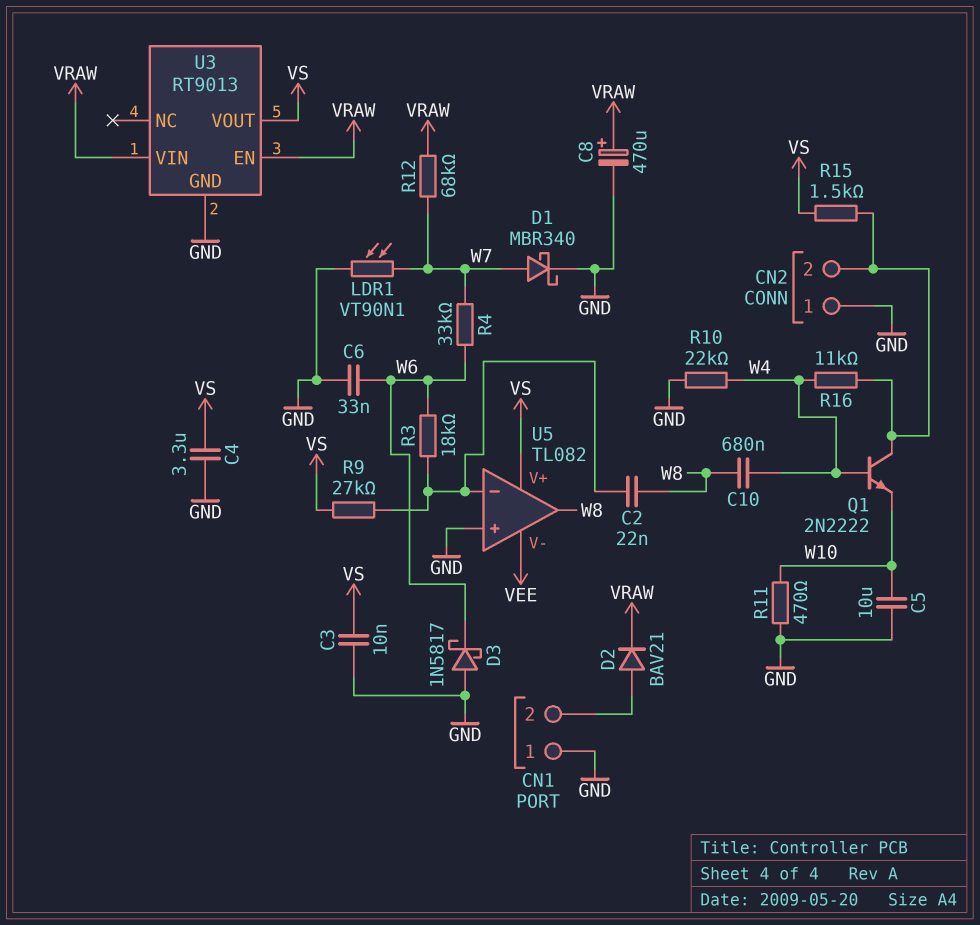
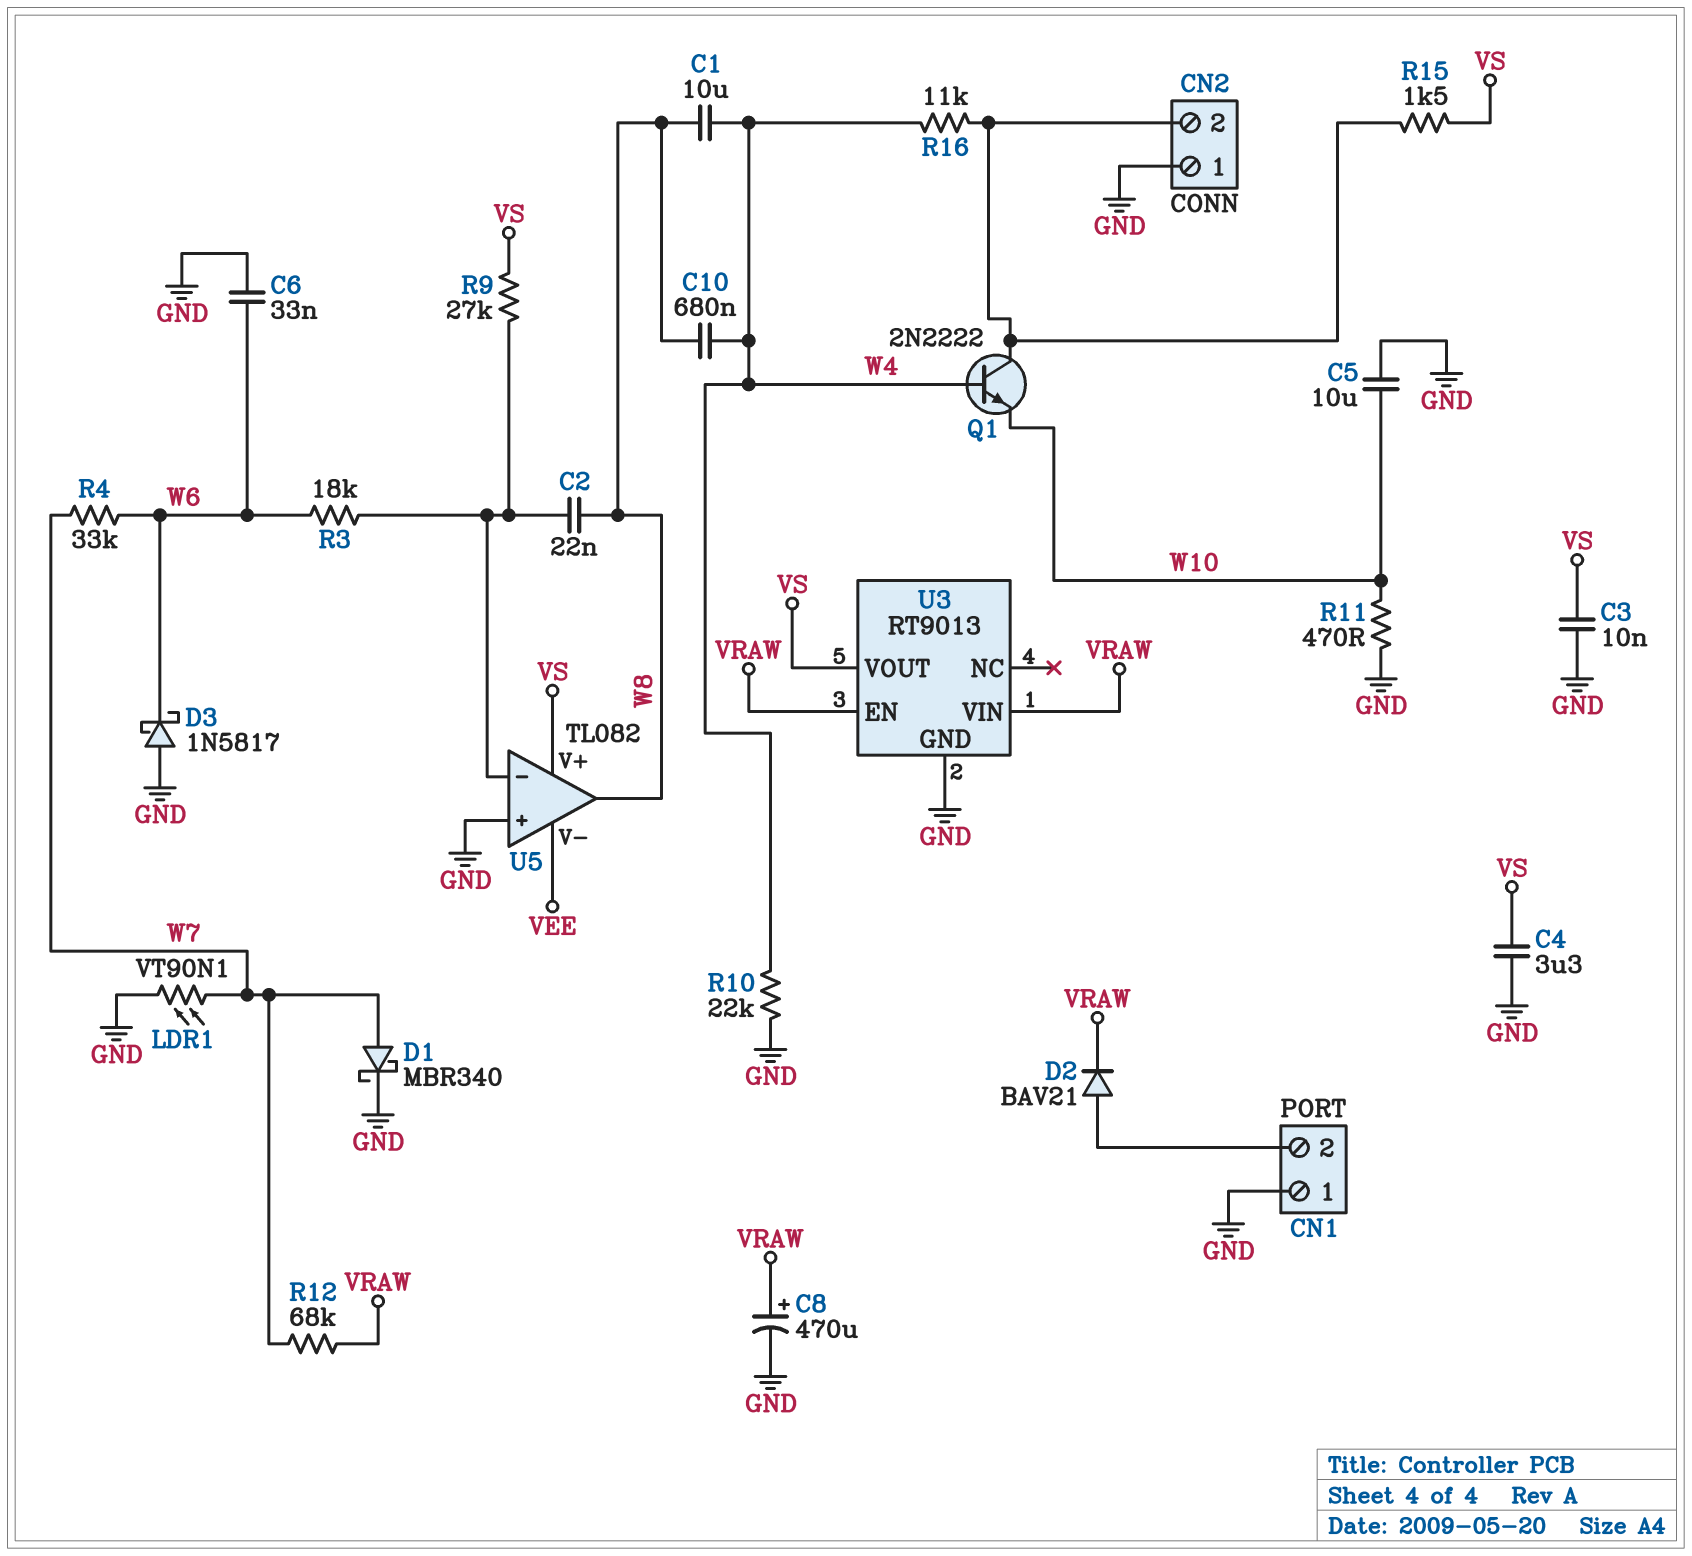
C1: none -> 10uF (W4, W8)

